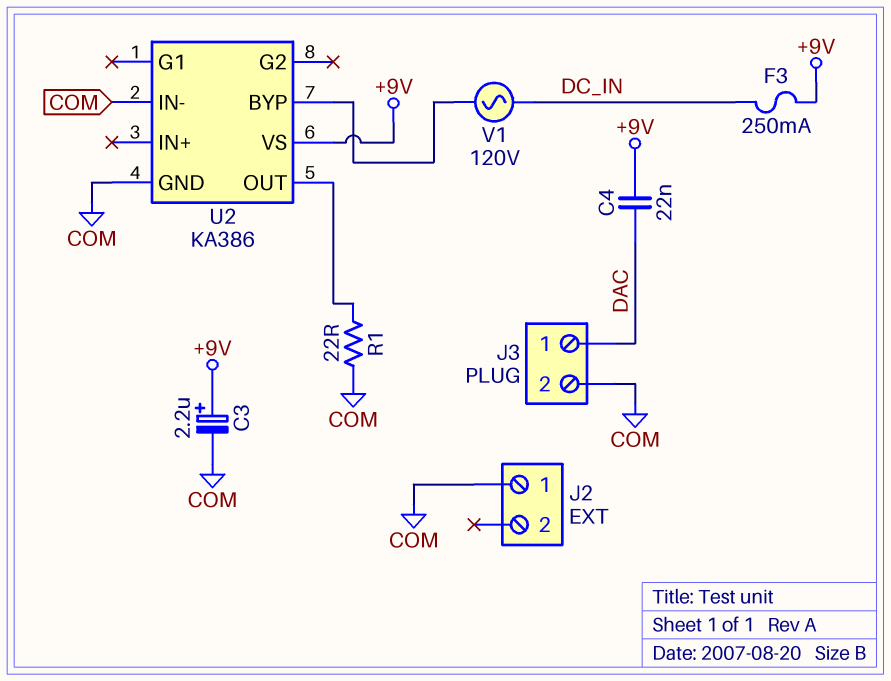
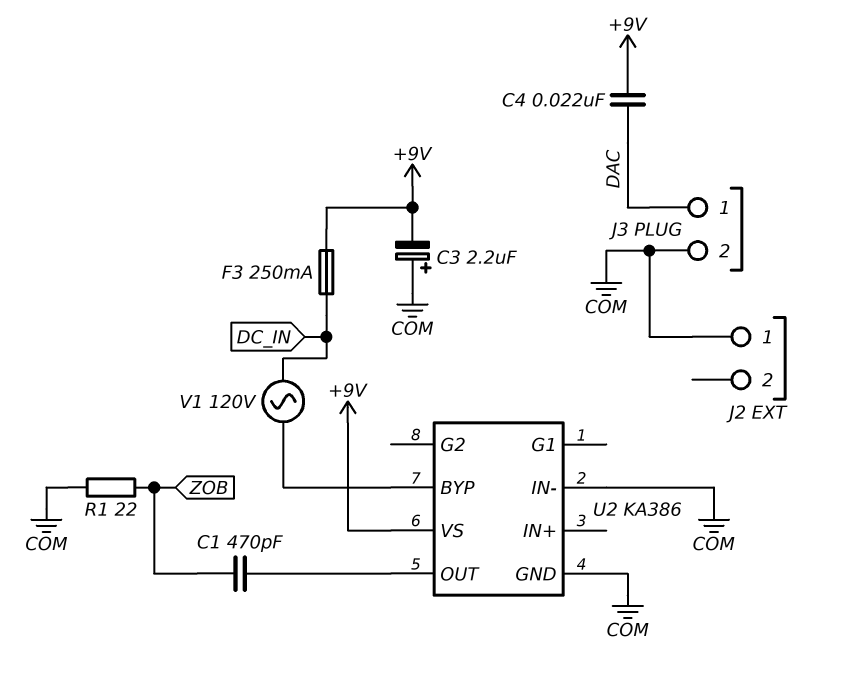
C1: none -> 470pF (U2/OUT, ZOB)
C3: 2.2uF (plus +9V, minus COM) -> 2.2uF (plus COM, minus +9V)
R1: 22 (COM, U2/OUT) -> 22 (COM, ZOB)

